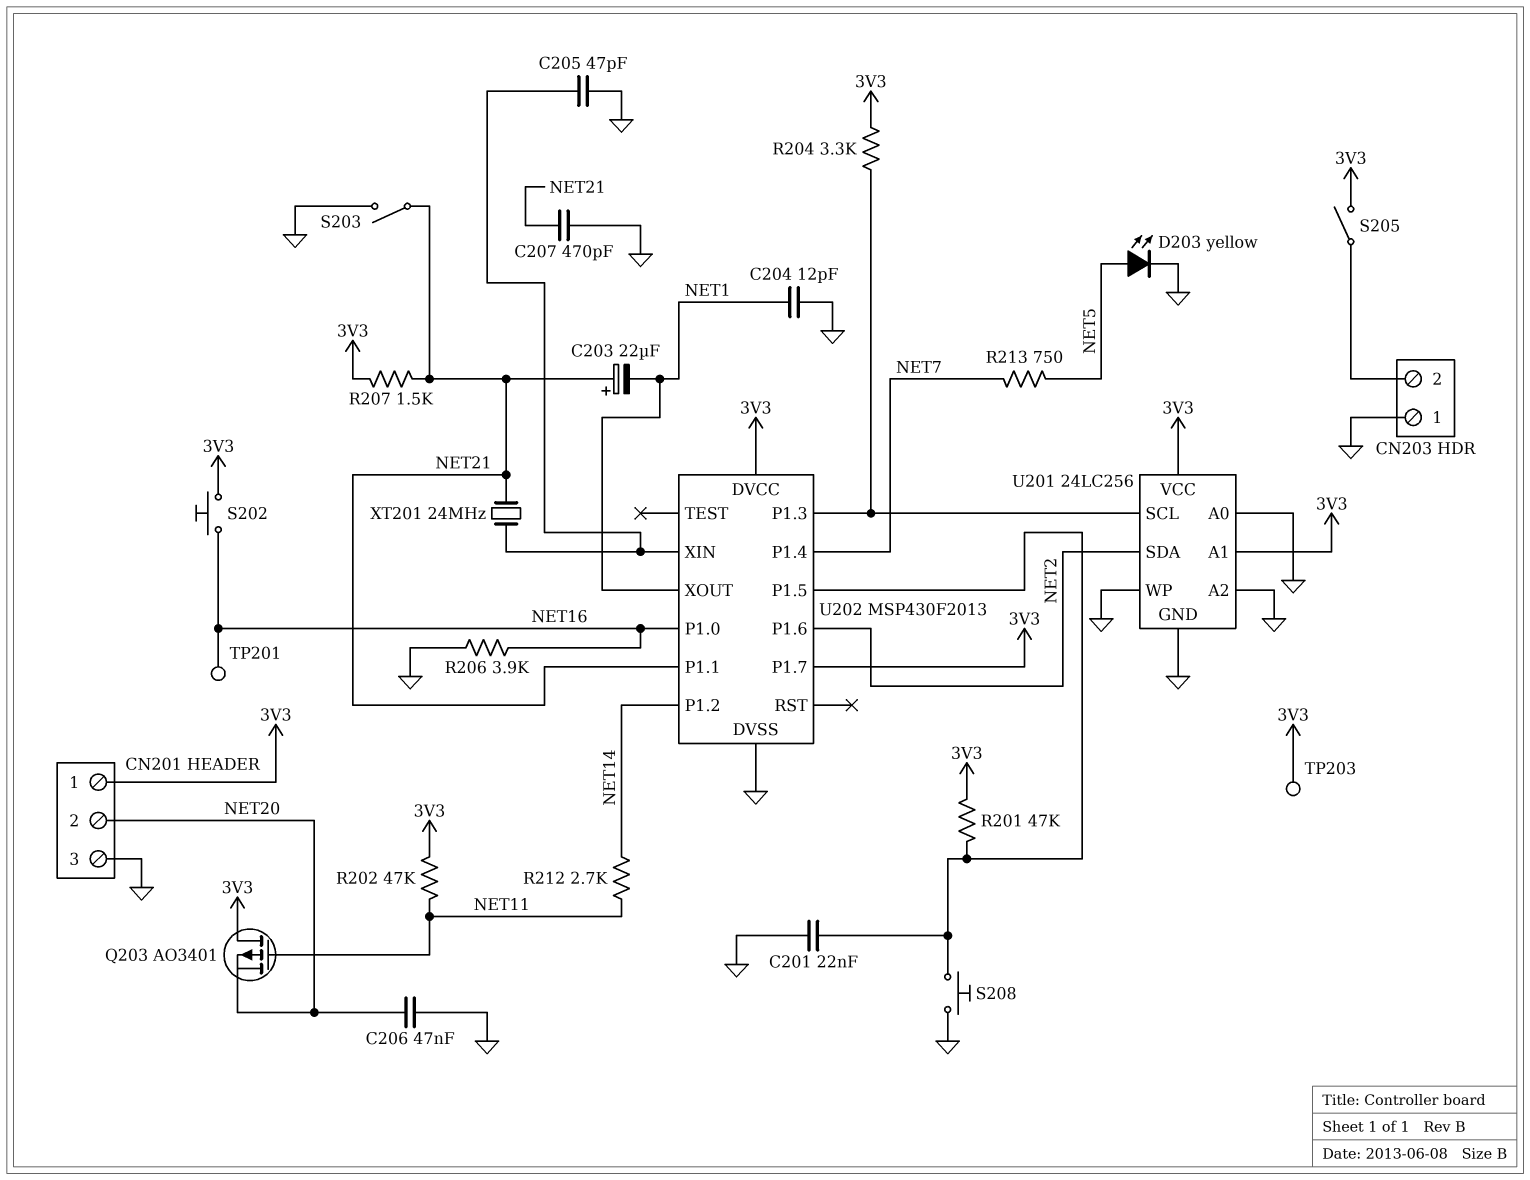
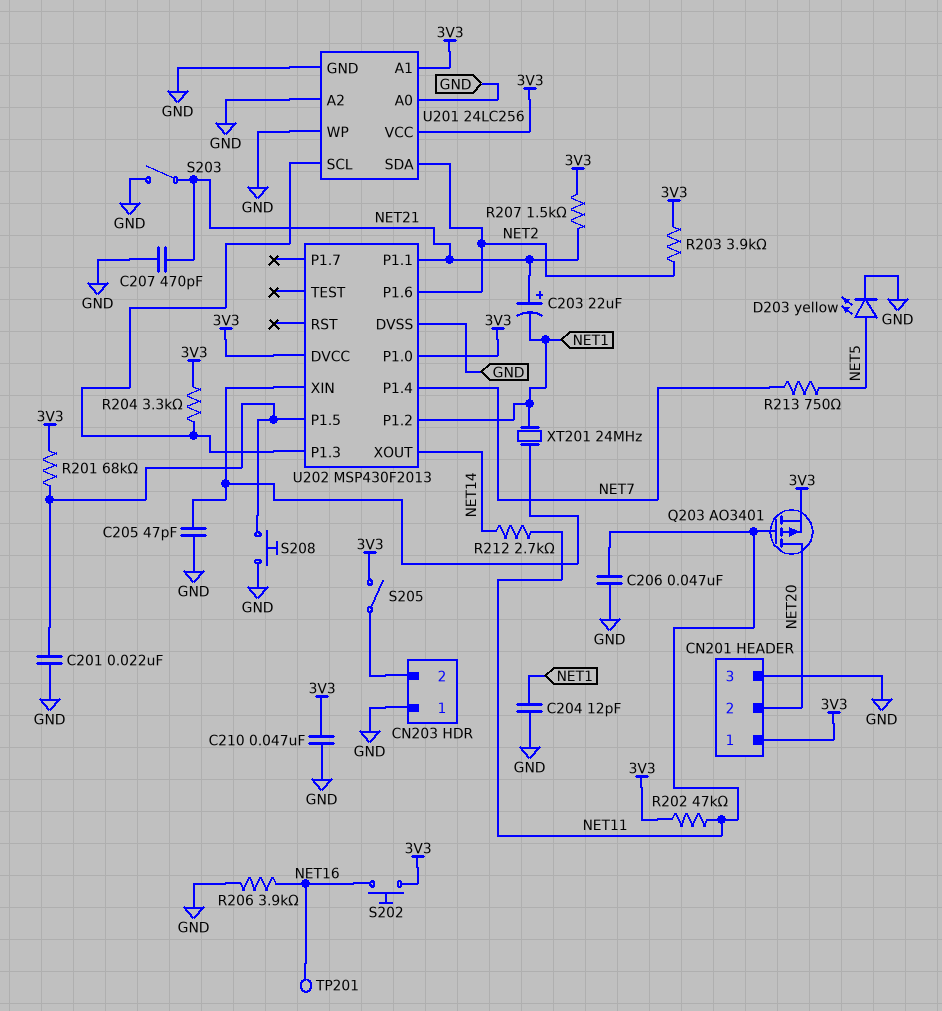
C206: 47nF (GND, NET20) -> 47nF (GND, NET11)
C210: none -> 47nF (3V3, GND)
Q203: PMOS AO3401 (G NET11, D 3V3, S NET20) -> PMOS AO3401 (G NET11, D NET20, S 3V3)
R201: 47k (3V3, U202/P1.5) -> 68k (3V3, U202/P1.5)
R203: none -> 3.9k (3V3, NET2)
TP203: test point (3V3) -> none
U202 pin P1.0: NET16 -> 3V3
U202 pin P1.2: NET14 -> NET1
U202 pin P1.7: 3V3 -> none
U202 pin XOUT: NET1 -> NET14
XT201: 24MHz (NET21, U202/XIN) -> 24MHz (NET1, U202/XIN)

